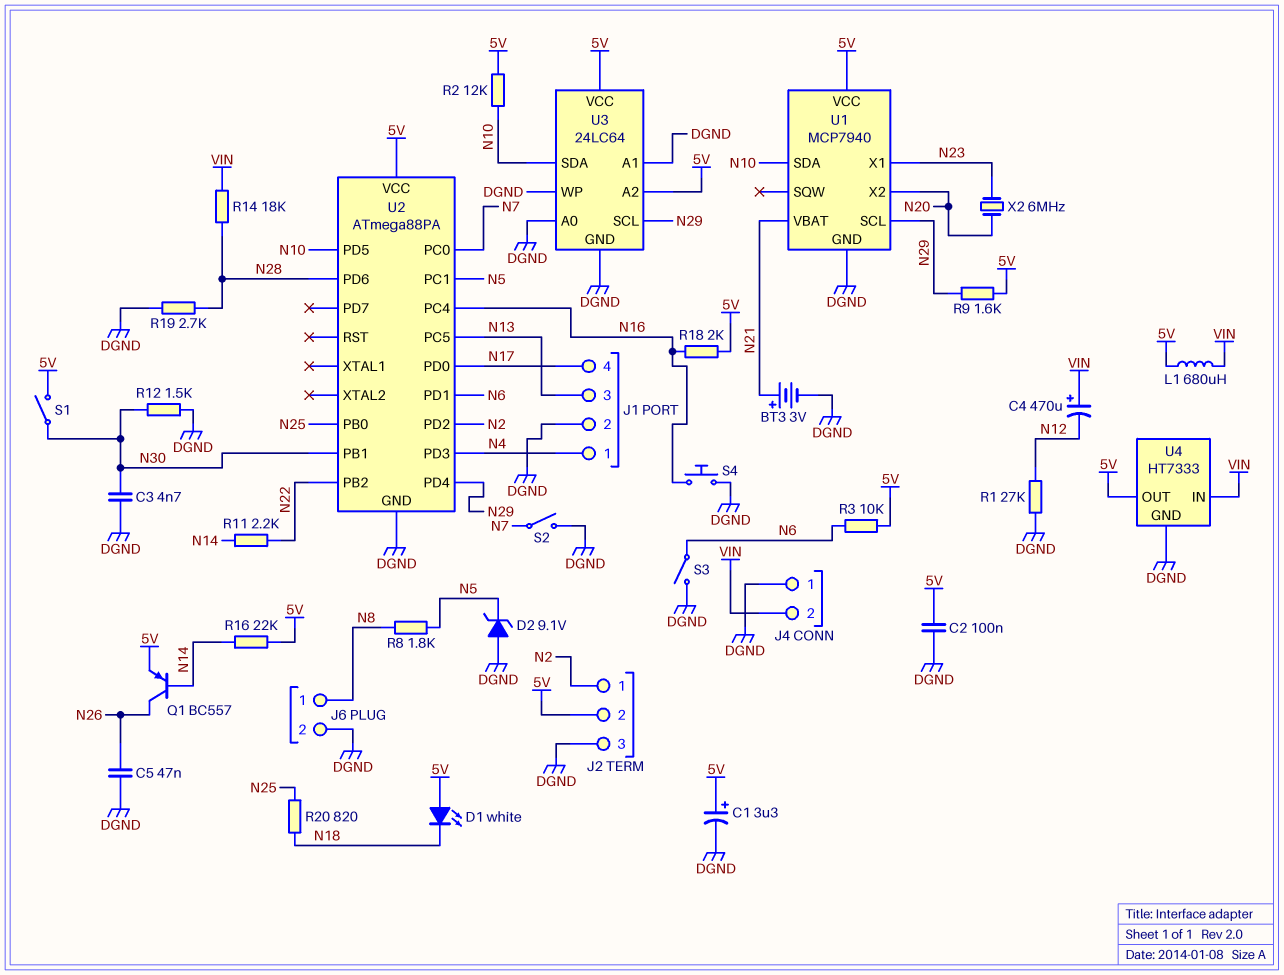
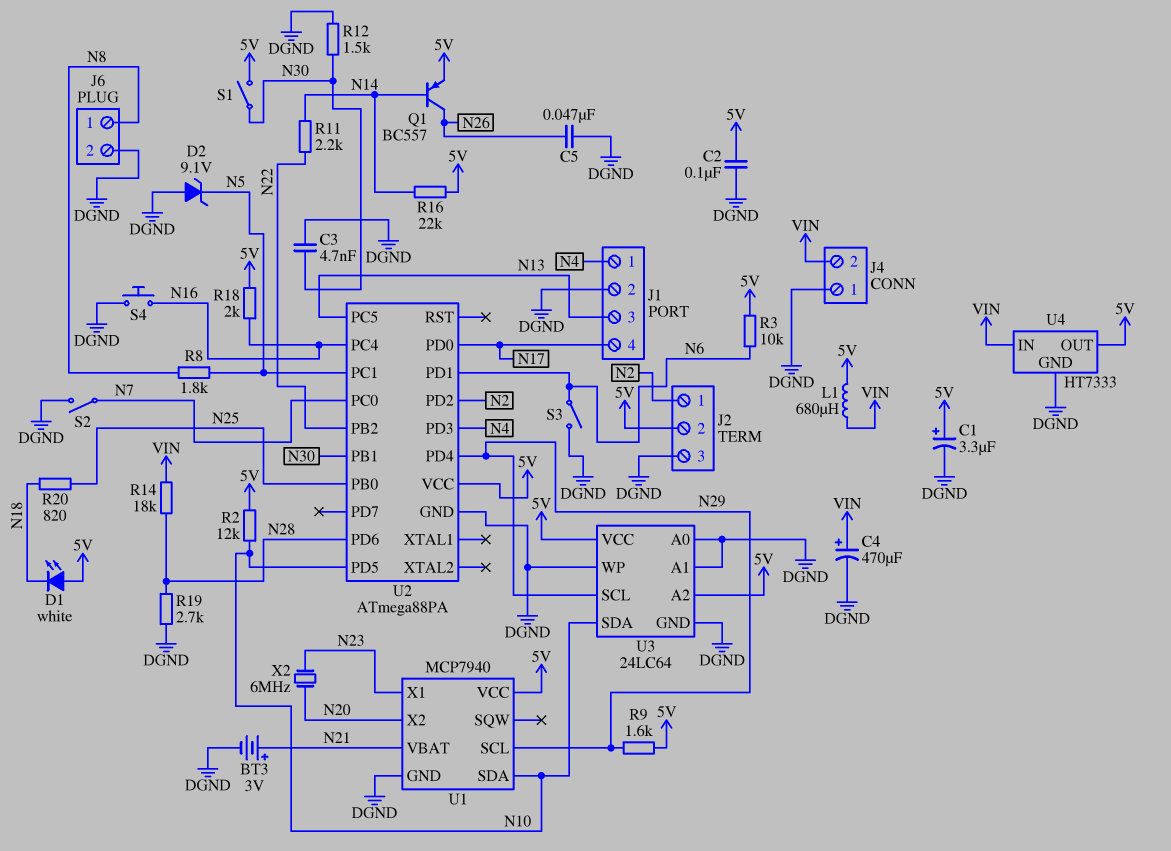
C4: 470uF (plus VIN, minus N12) -> 470uF (plus VIN, minus DGND)
R1: 27k (DGND, N12) -> none

